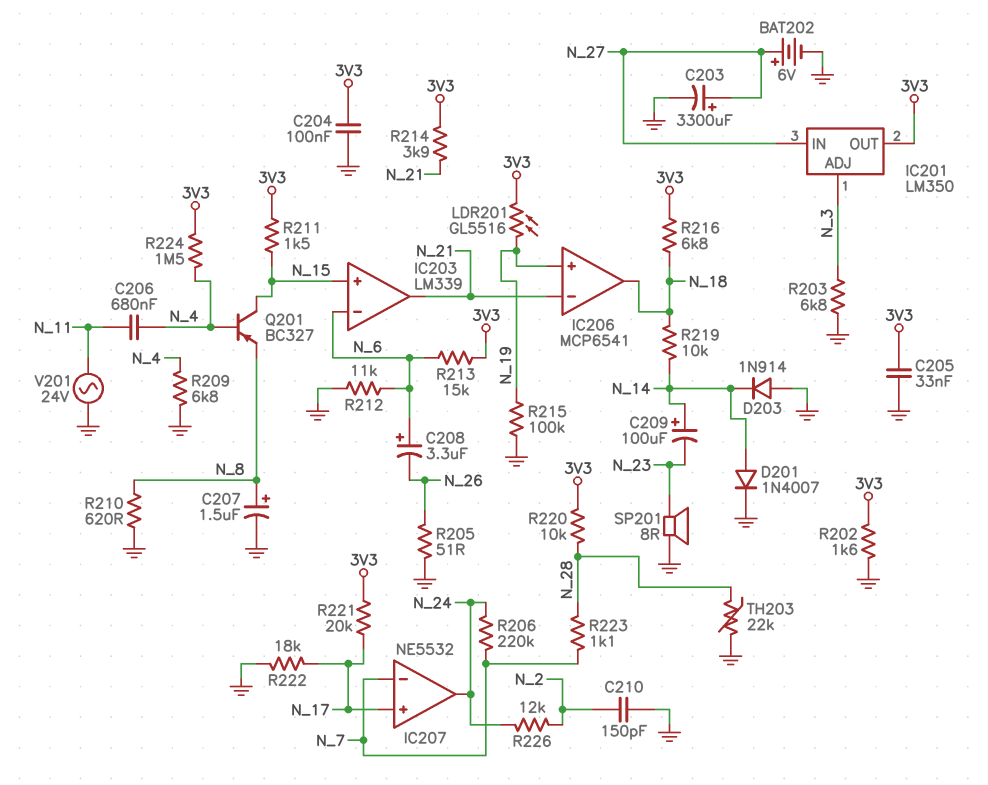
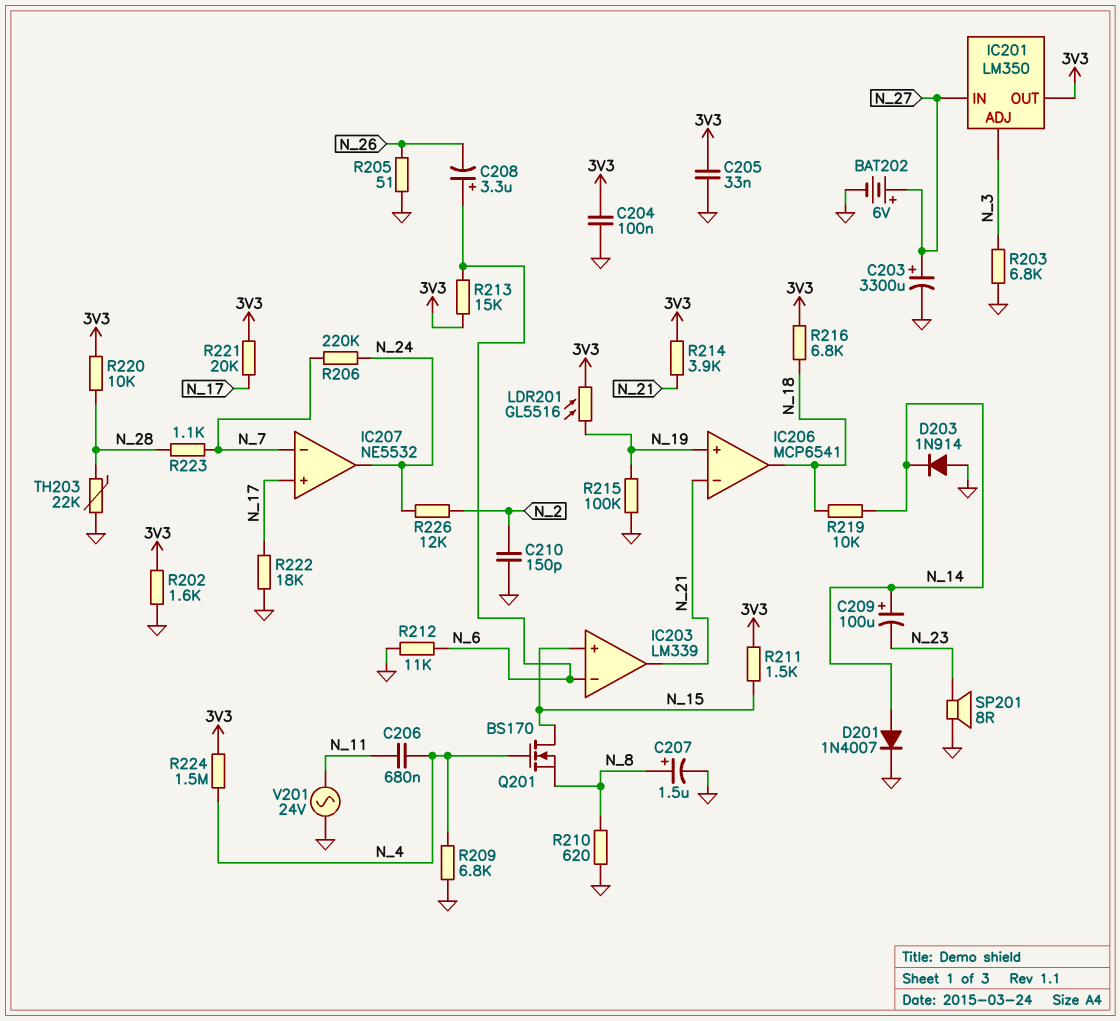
Q201: PNP BC327 (B N_4, C N_15, E N_8) -> NMOS BS170 (G N_4, D N_15, S N_8)

